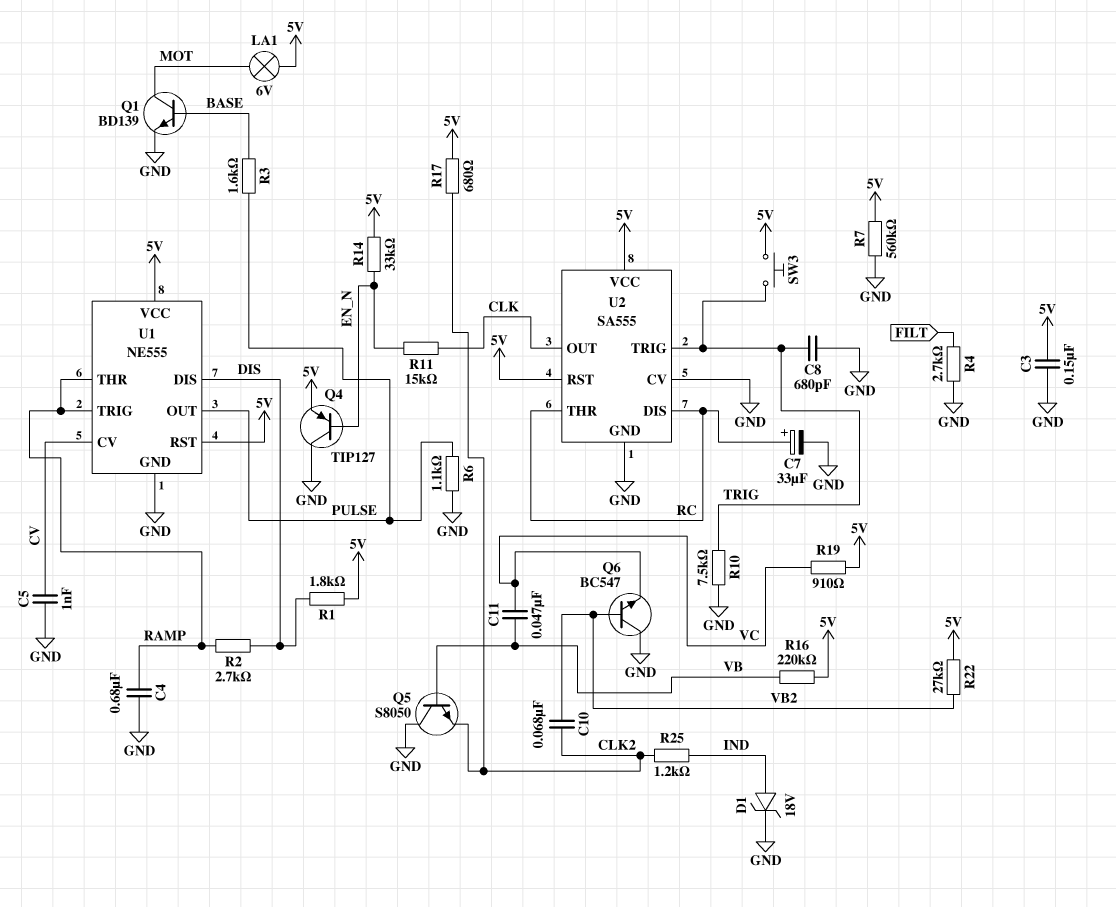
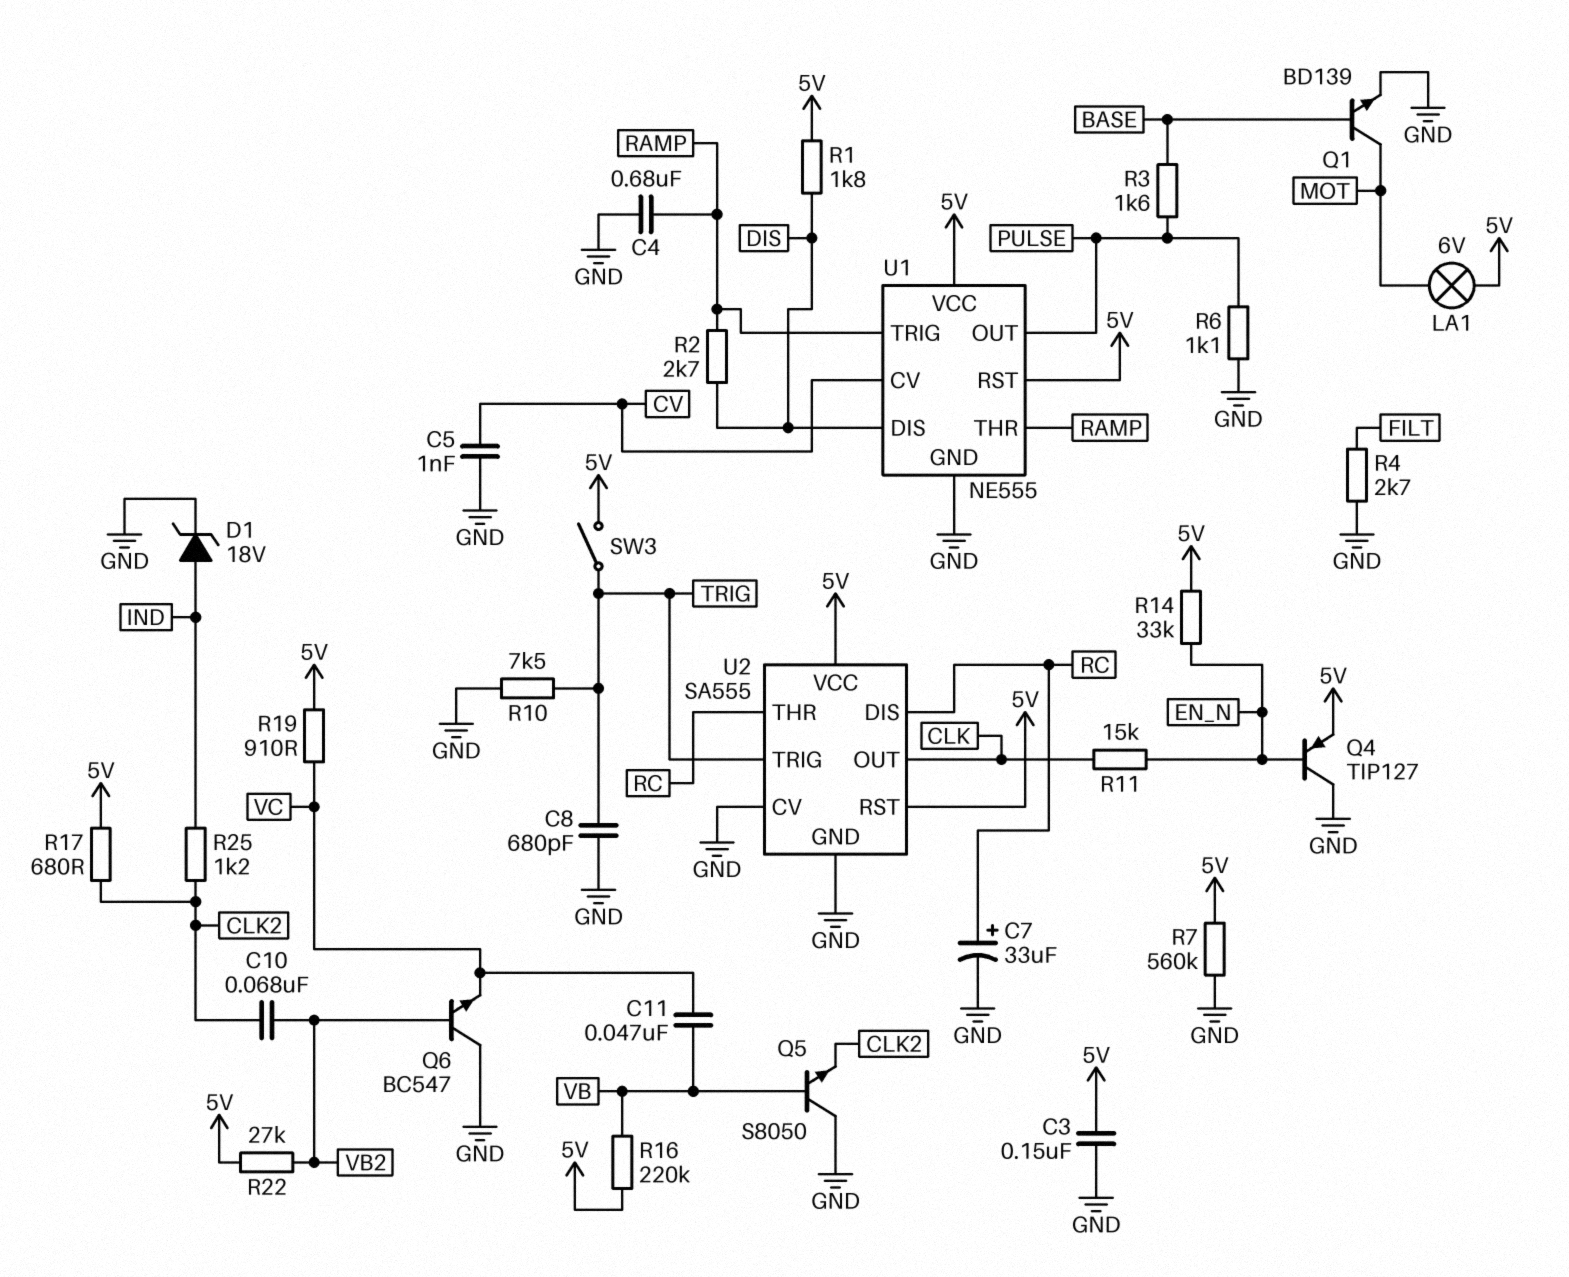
SW3: button (5V, TRIG) -> switch (5V, TRIG)

